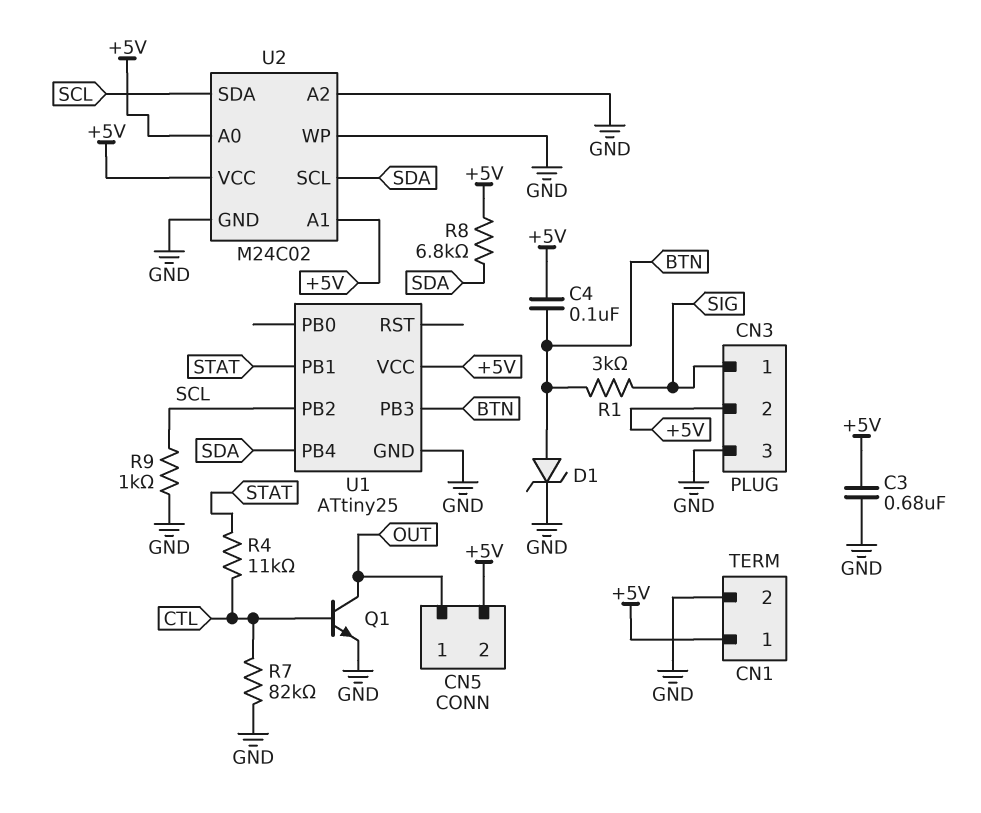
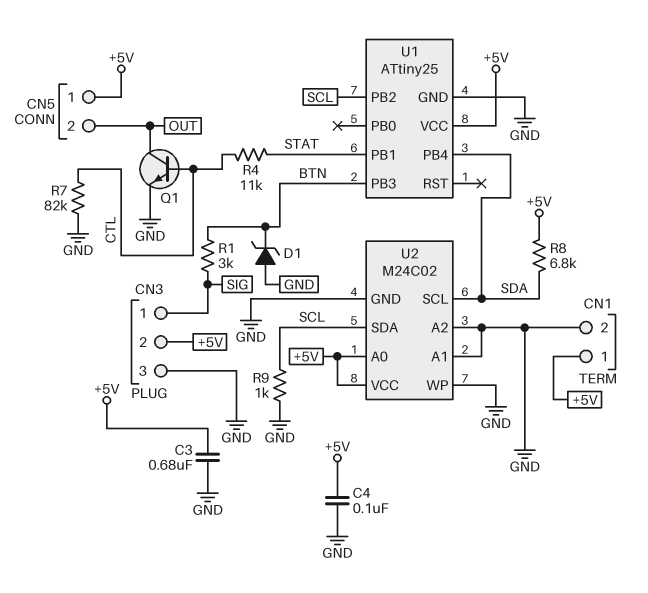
C4: 100nF (+5V, BTN) -> 100nF (+5V, GND)
CN5 pin 1: OUT -> +5V
CN5 pin 2: +5V -> OUT
D1: zener (A BTN, K GND) -> zener (A GND, K BTN)
U2 pin A1: +5V -> GND

